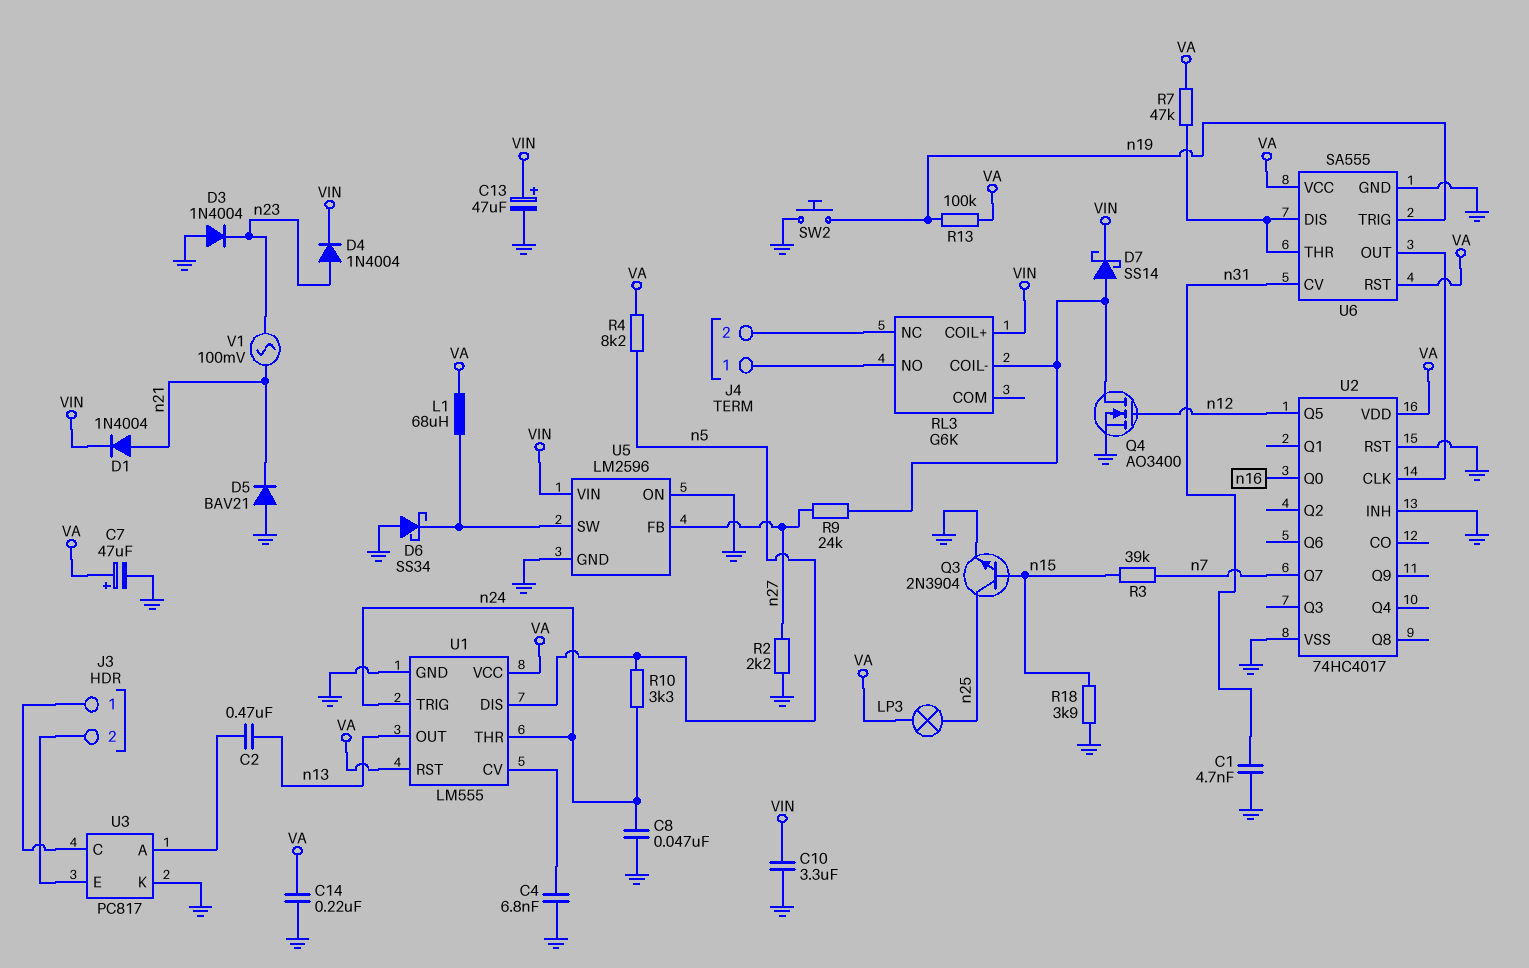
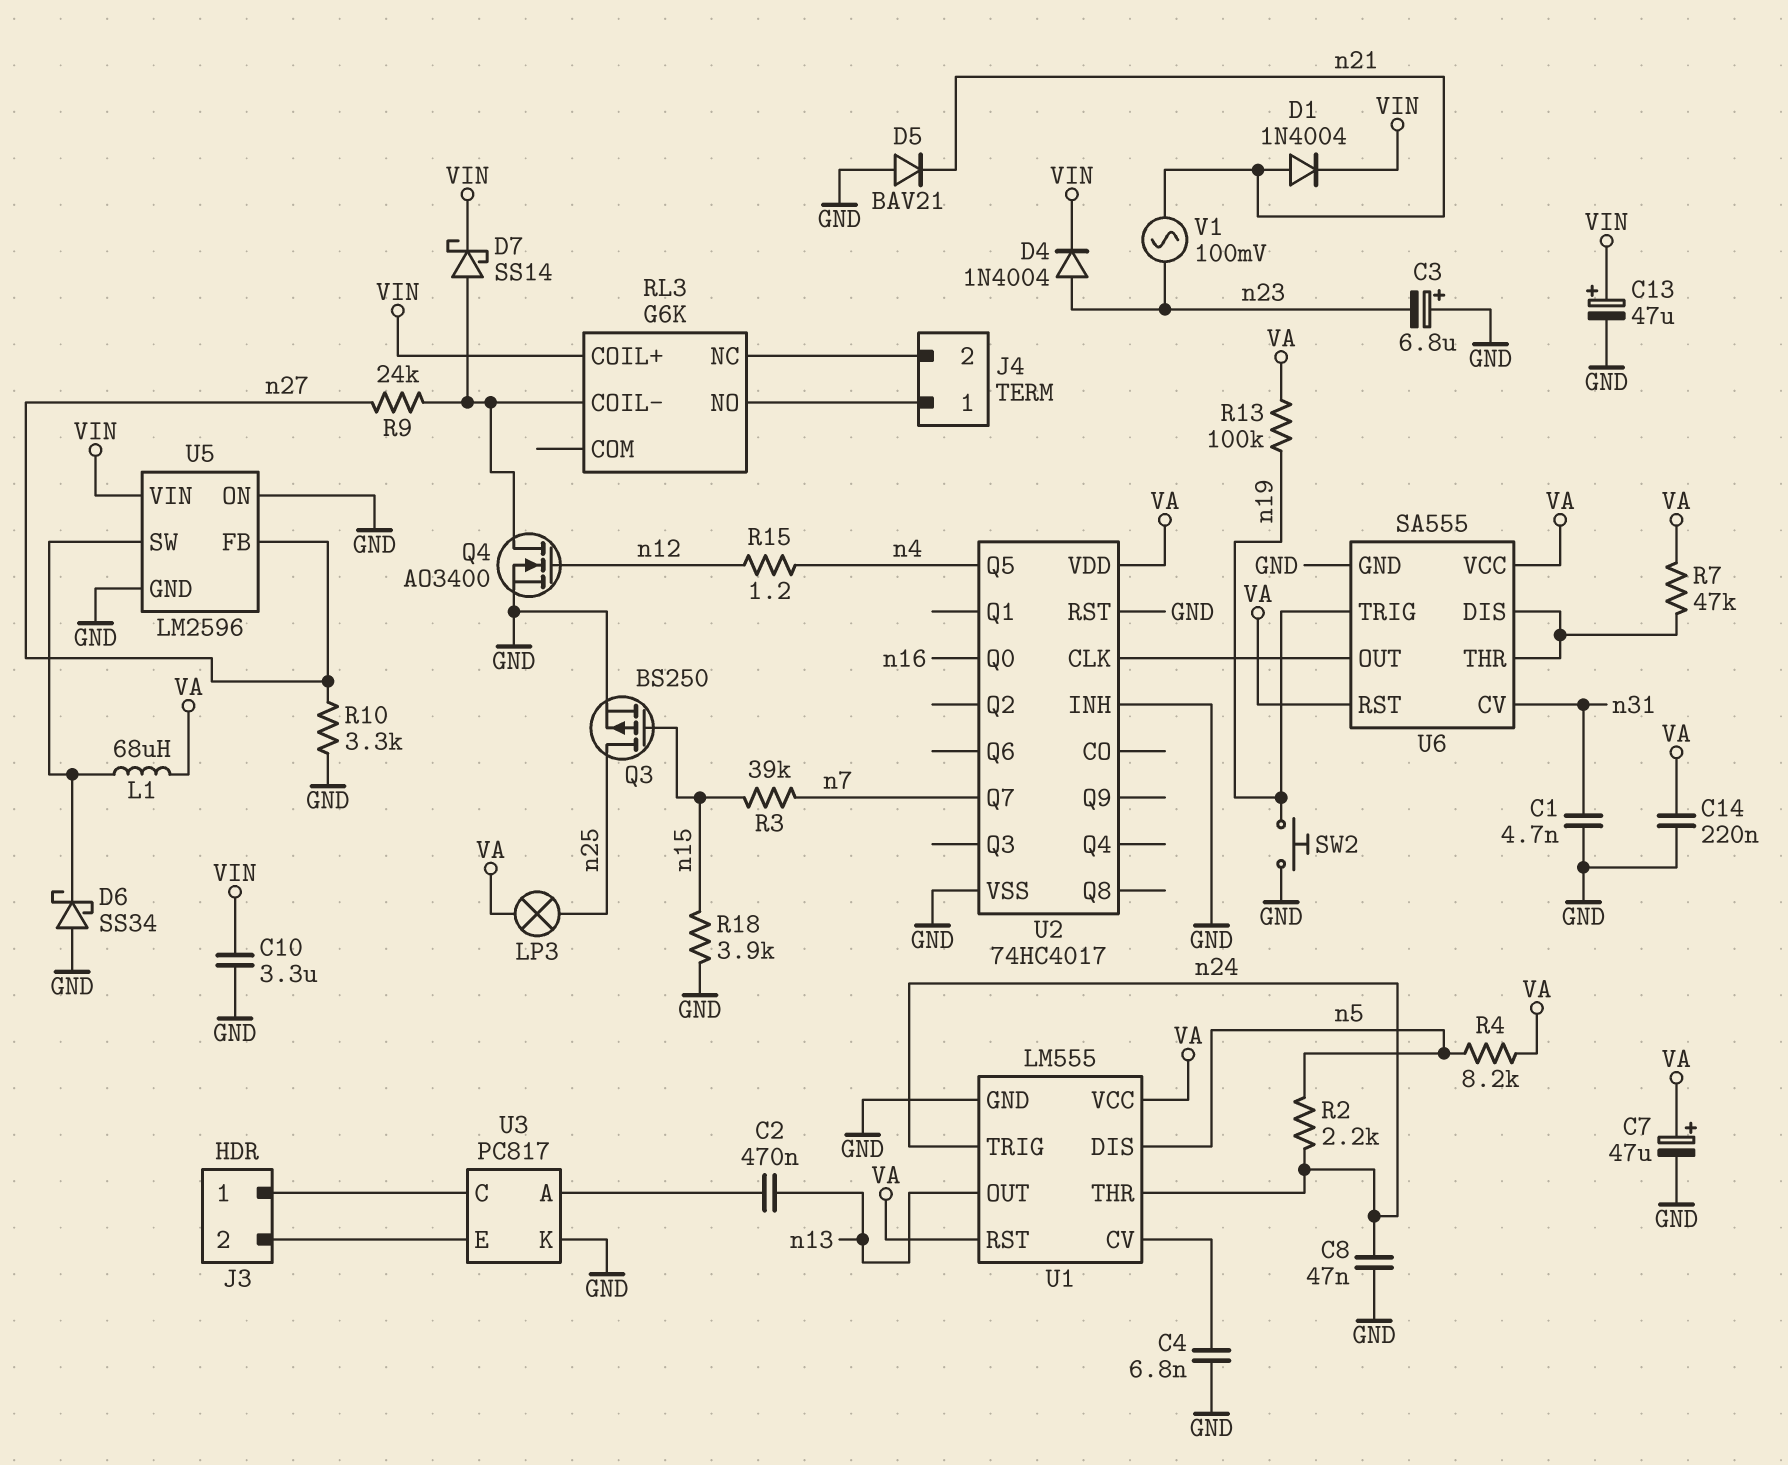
C3: none -> 6.8uF (plus GND, minus n23)
D3: diode 1N4004 (A GND, K n23) -> none
Q3: NPN 2N3904 (B n15, C n25, E GND) -> PMOS BS250 (G n15, D n25, S GND)
R2: 2.2k (GND, n27) -> 2.2k (n5, n24)
R10: 3.3k (n5, n24) -> 3.3k (GND, n27)
R15: none -> 1.2 (n4, n12)
U2 pin Q5: n12 -> n4

